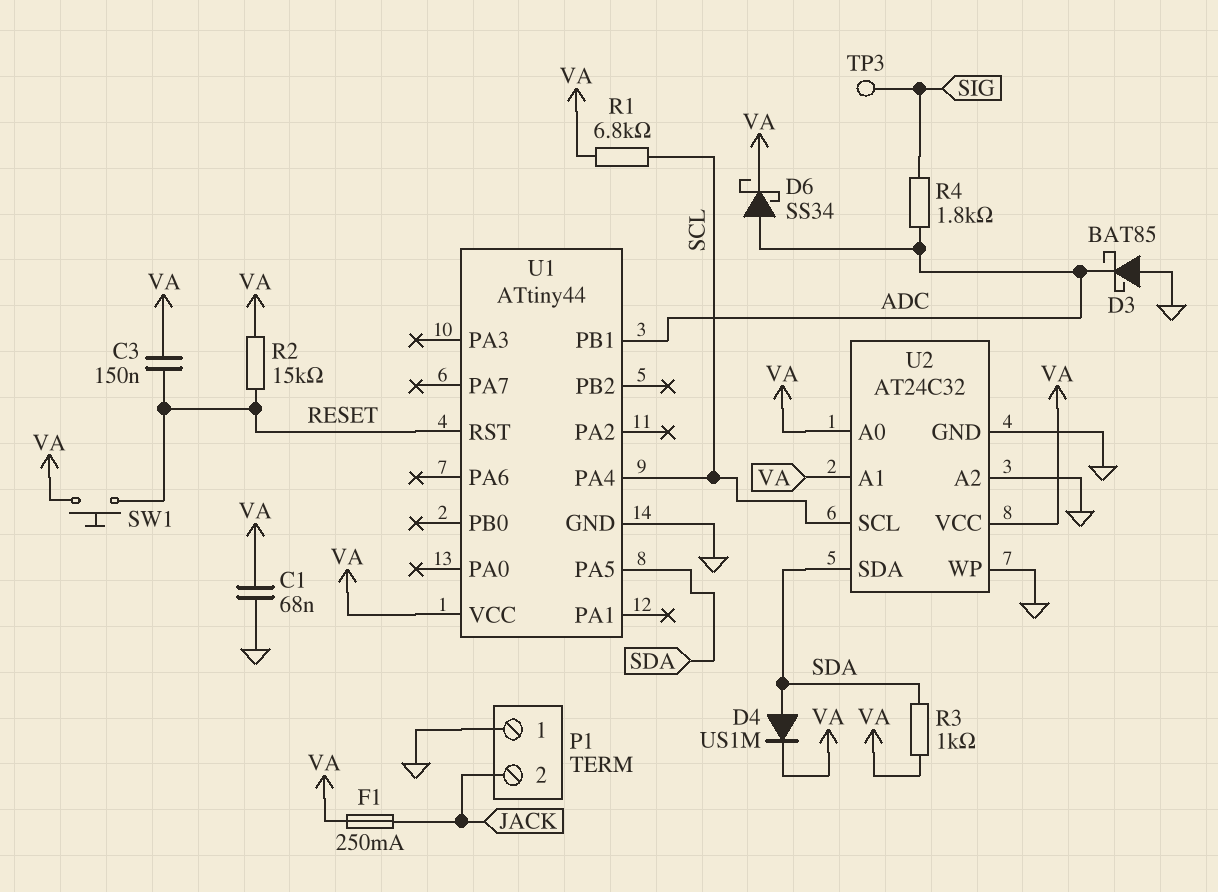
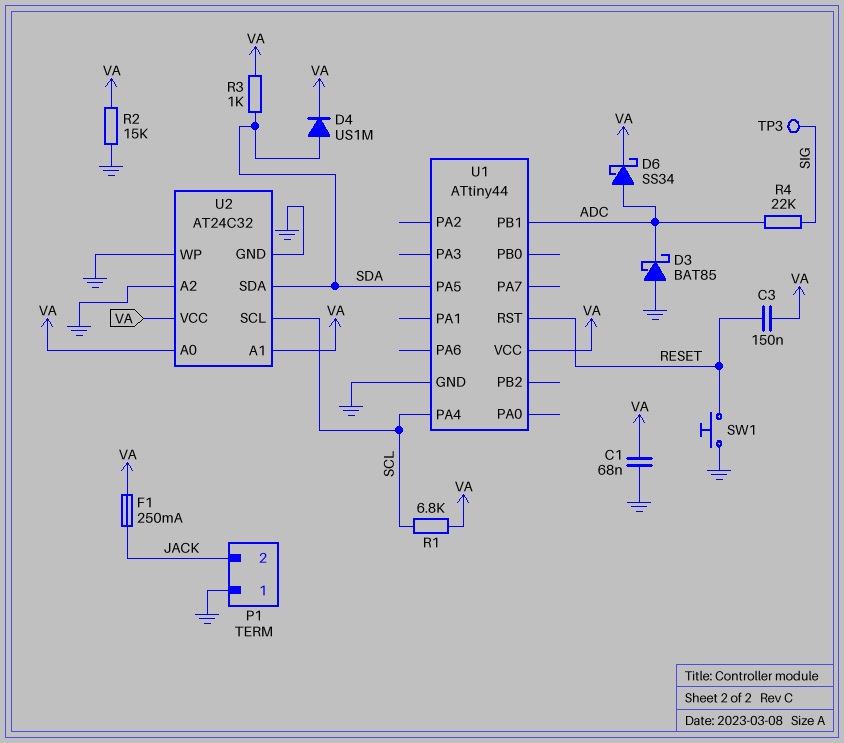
R2: 15k (RESET, VA) -> 15k (GND, VA)
R4: 1.8k (ADC, SIG) -> 22k (ADC, SIG)
SW1: button (RESET, VA) -> button (GND, RESET)

